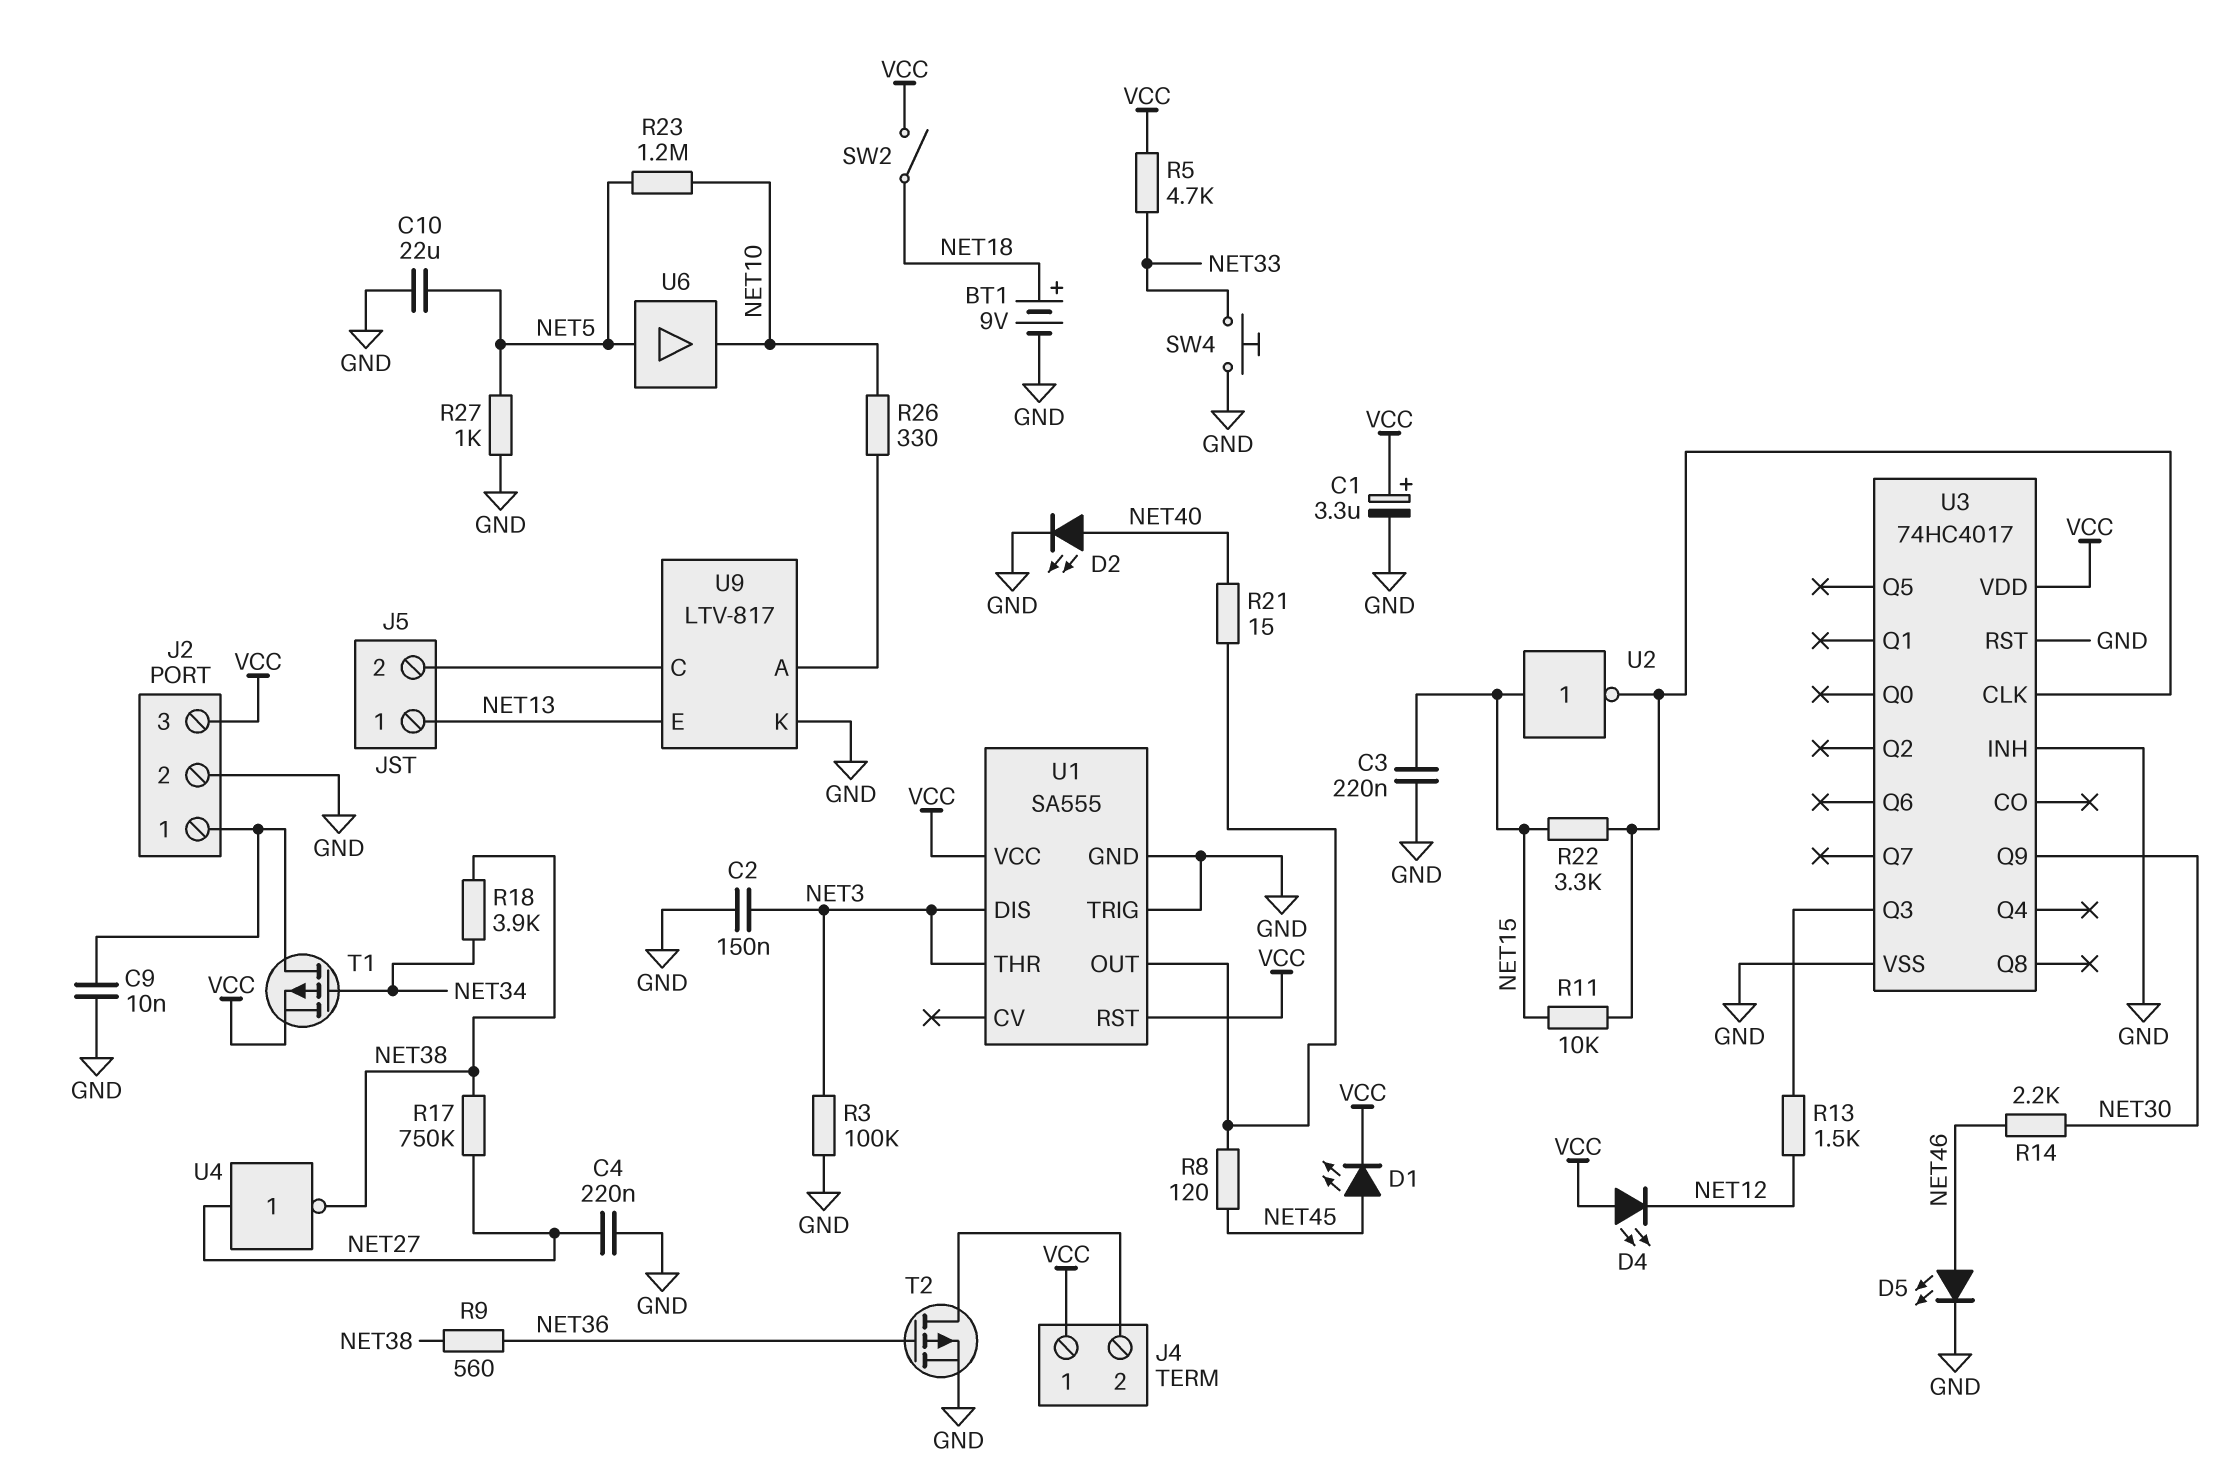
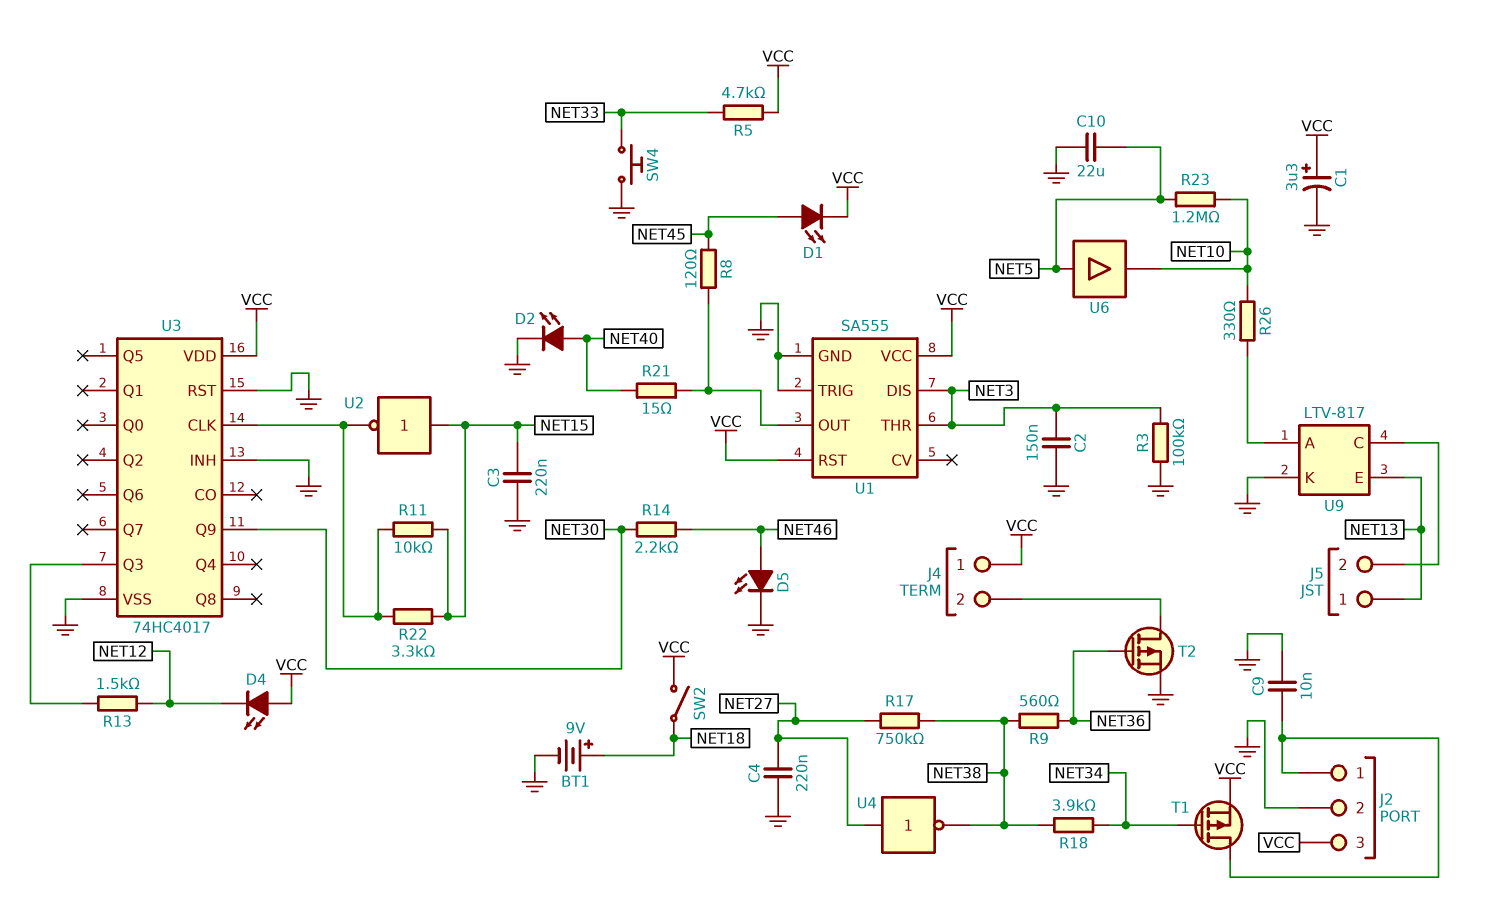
R27: 1k (GND, NET5) -> none

